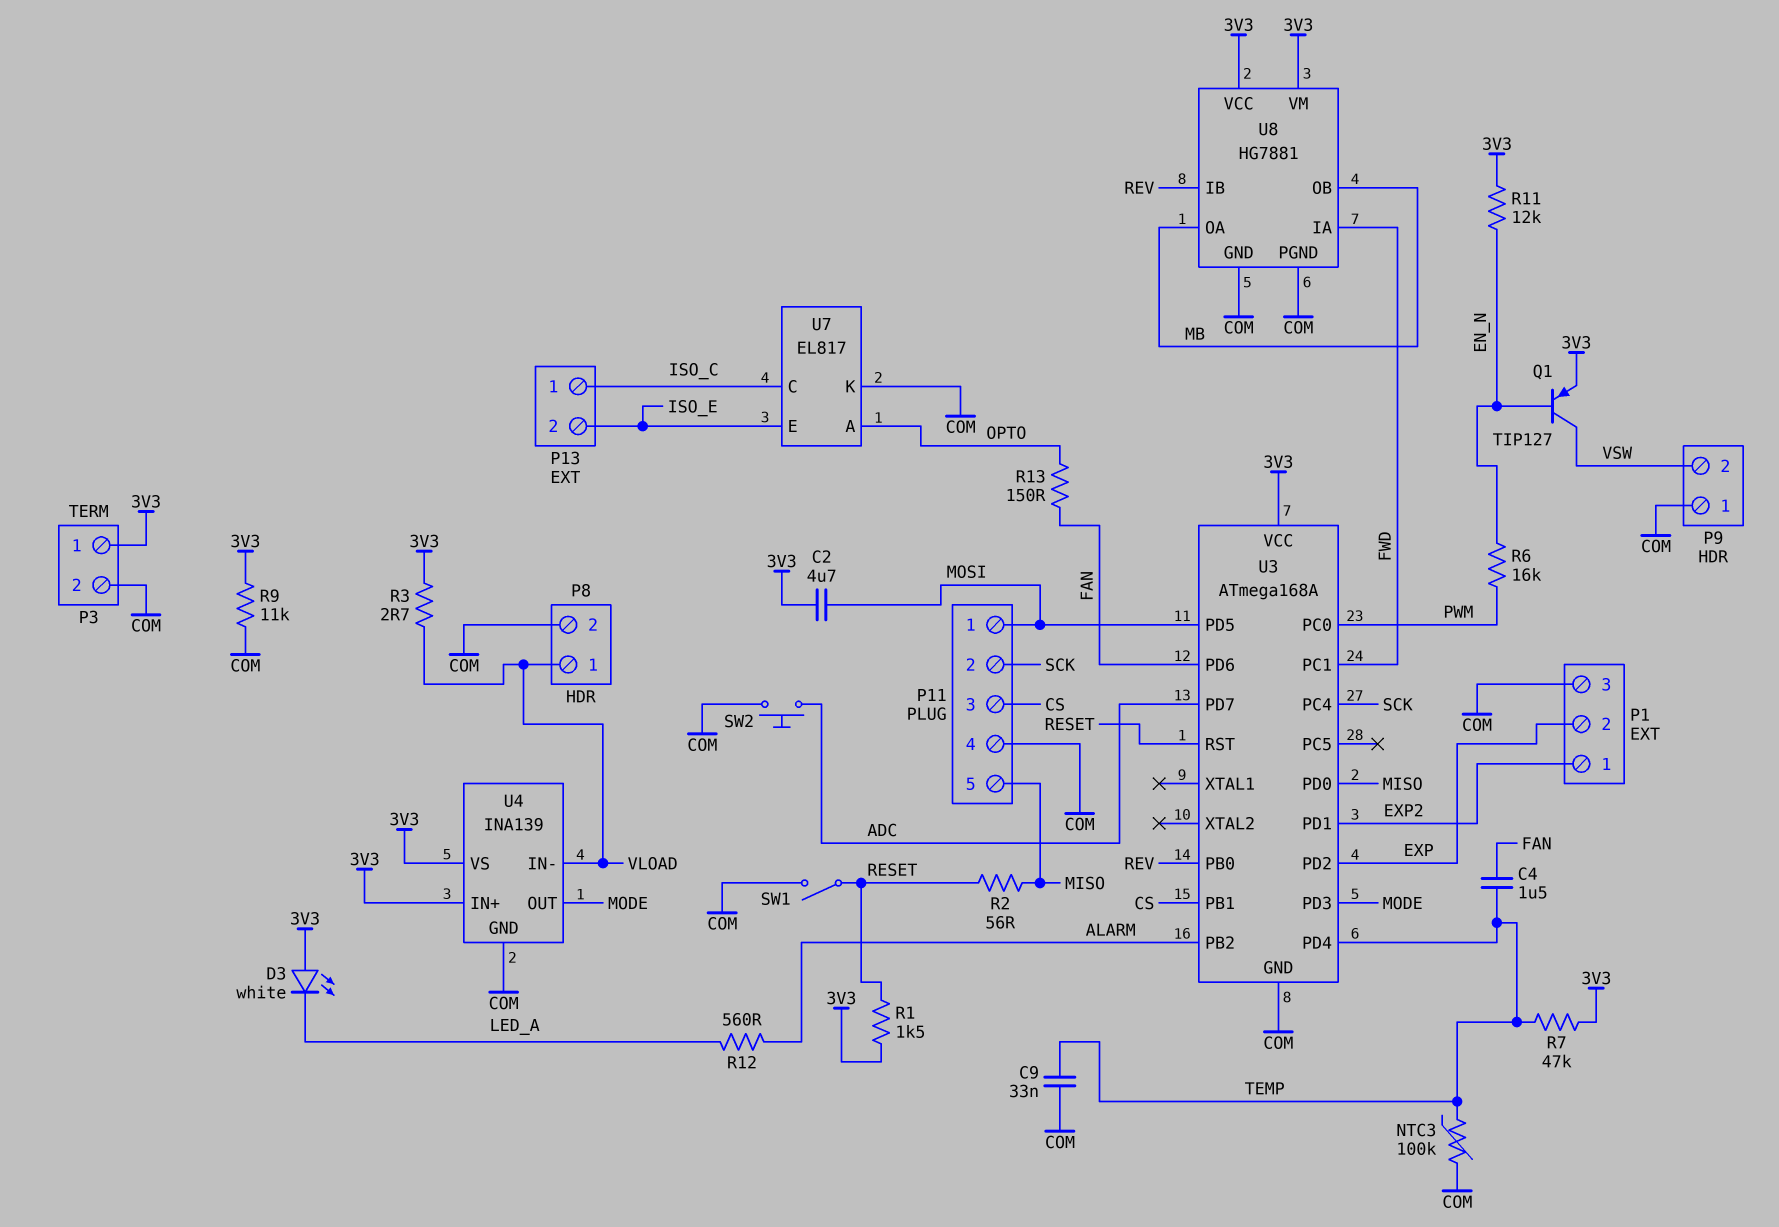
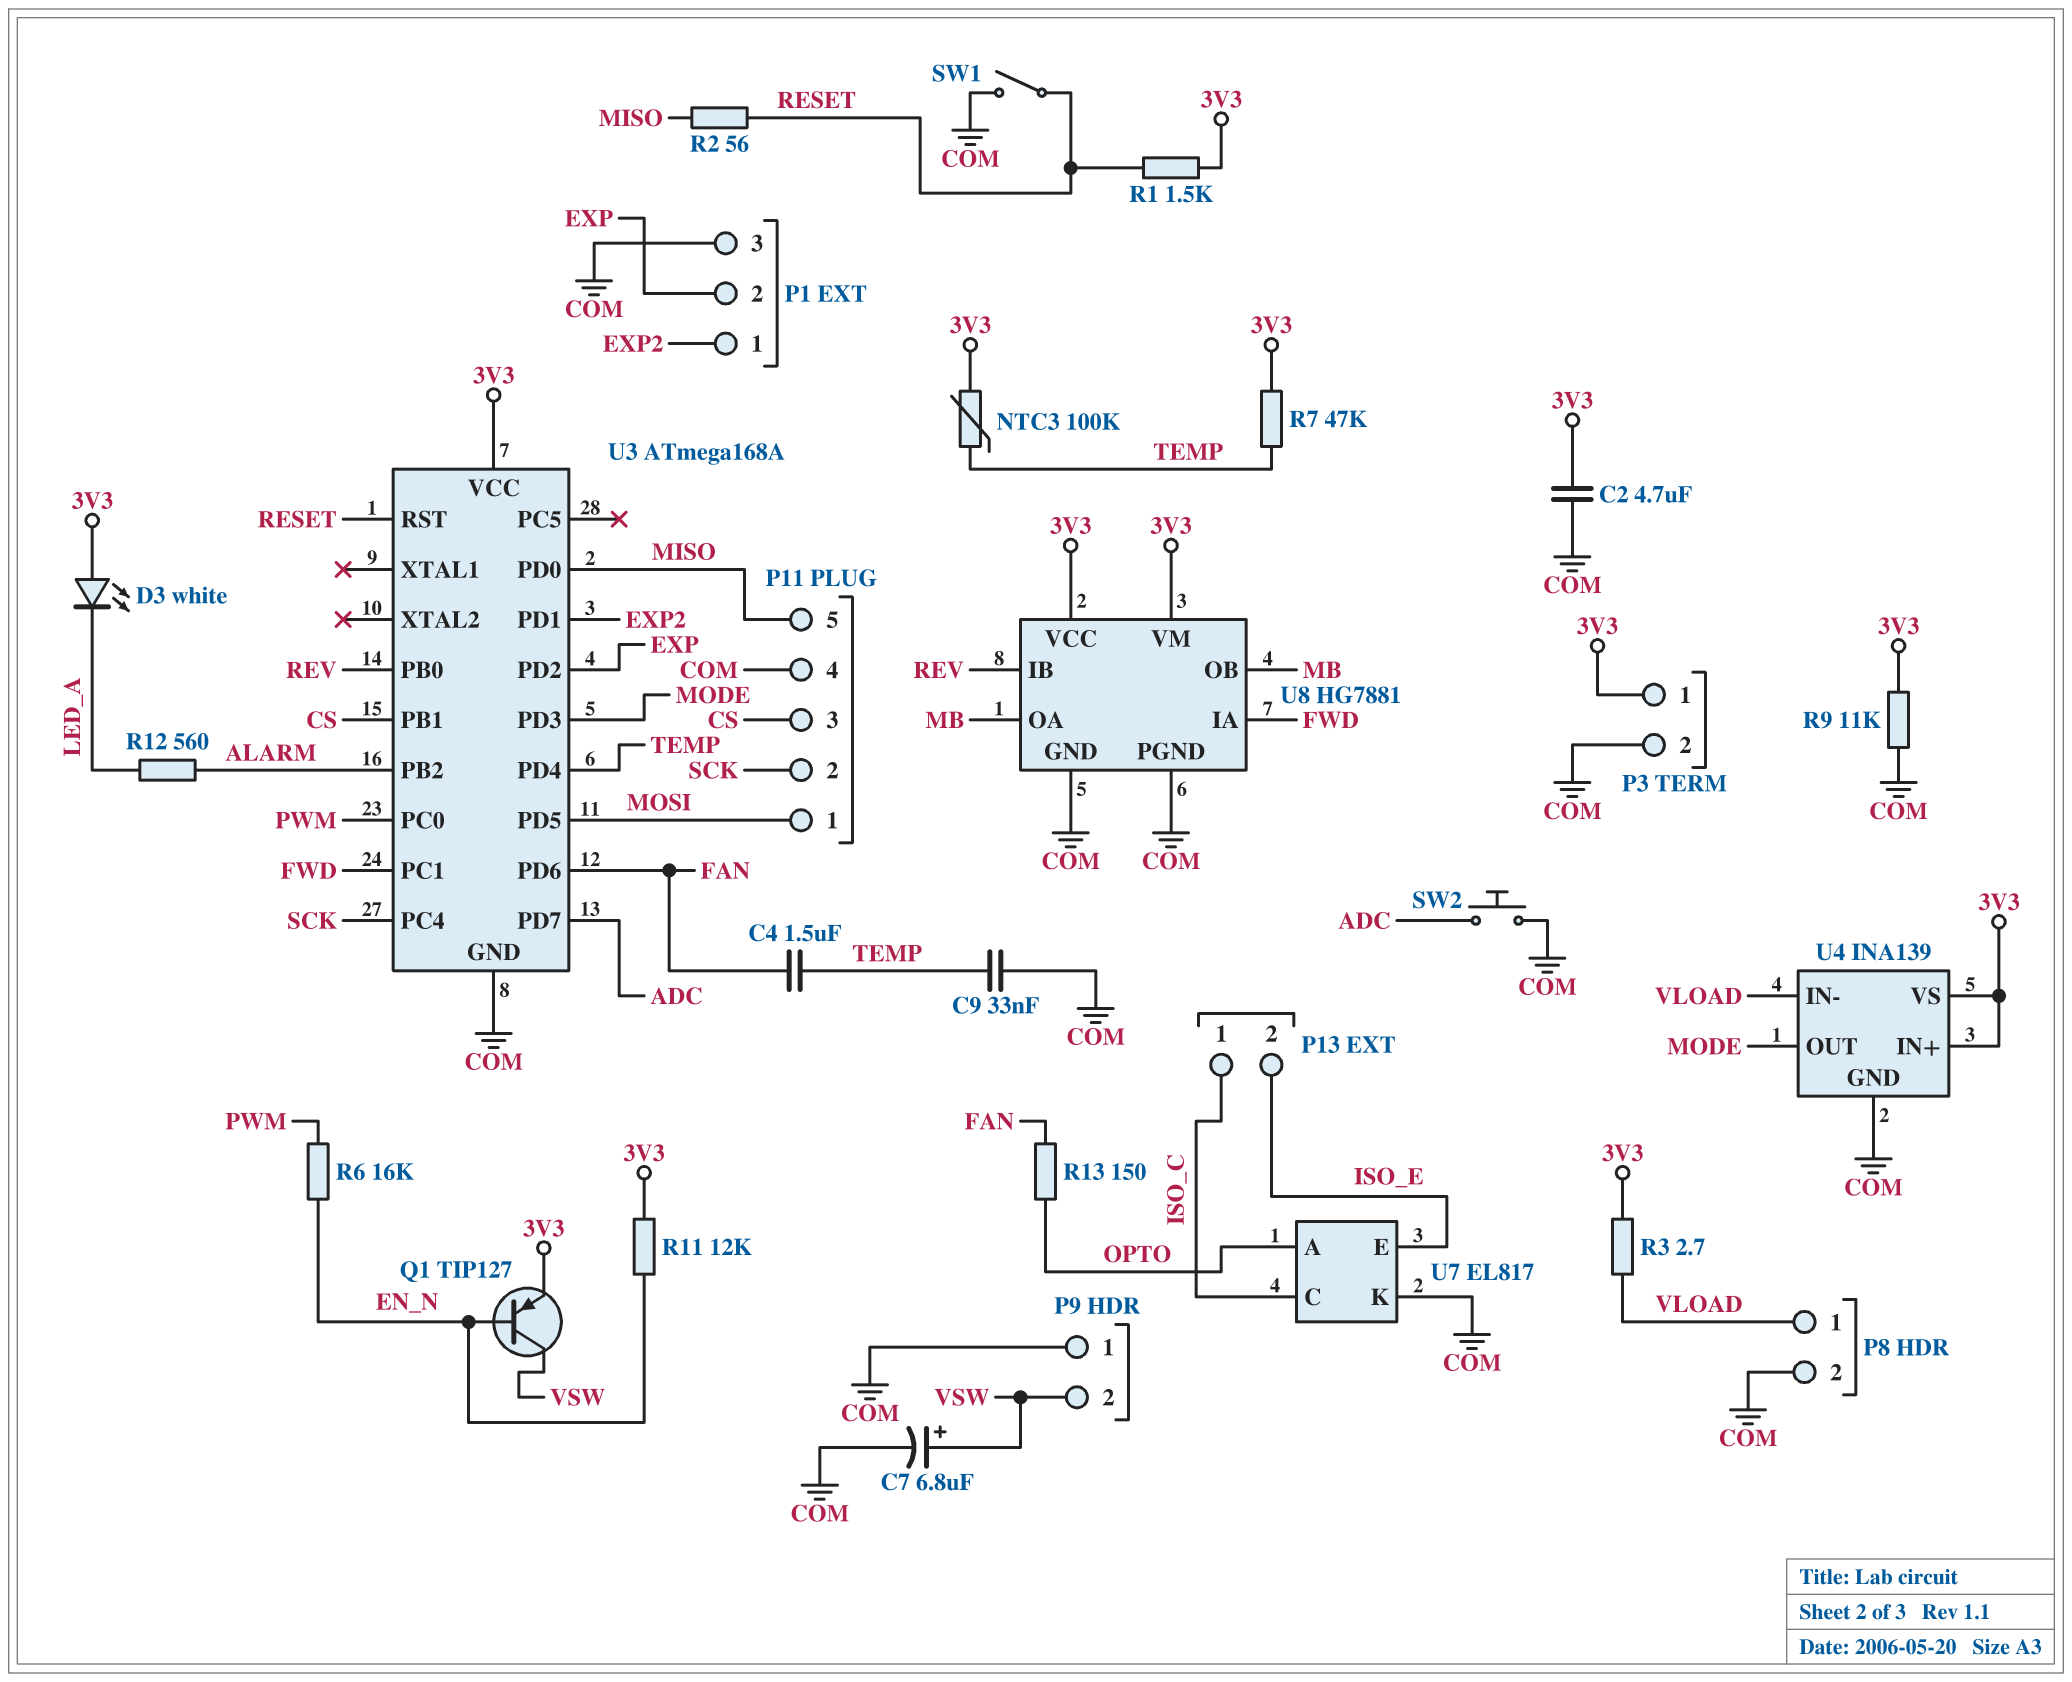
C2: 4.7uF (3V3, MOSI) -> 4.7uF (3V3, COM)
C7: none -> 6.8uF (plus VSW, minus COM)
NTC3: 100k (COM, TEMP) -> 100k (3V3, TEMP)

